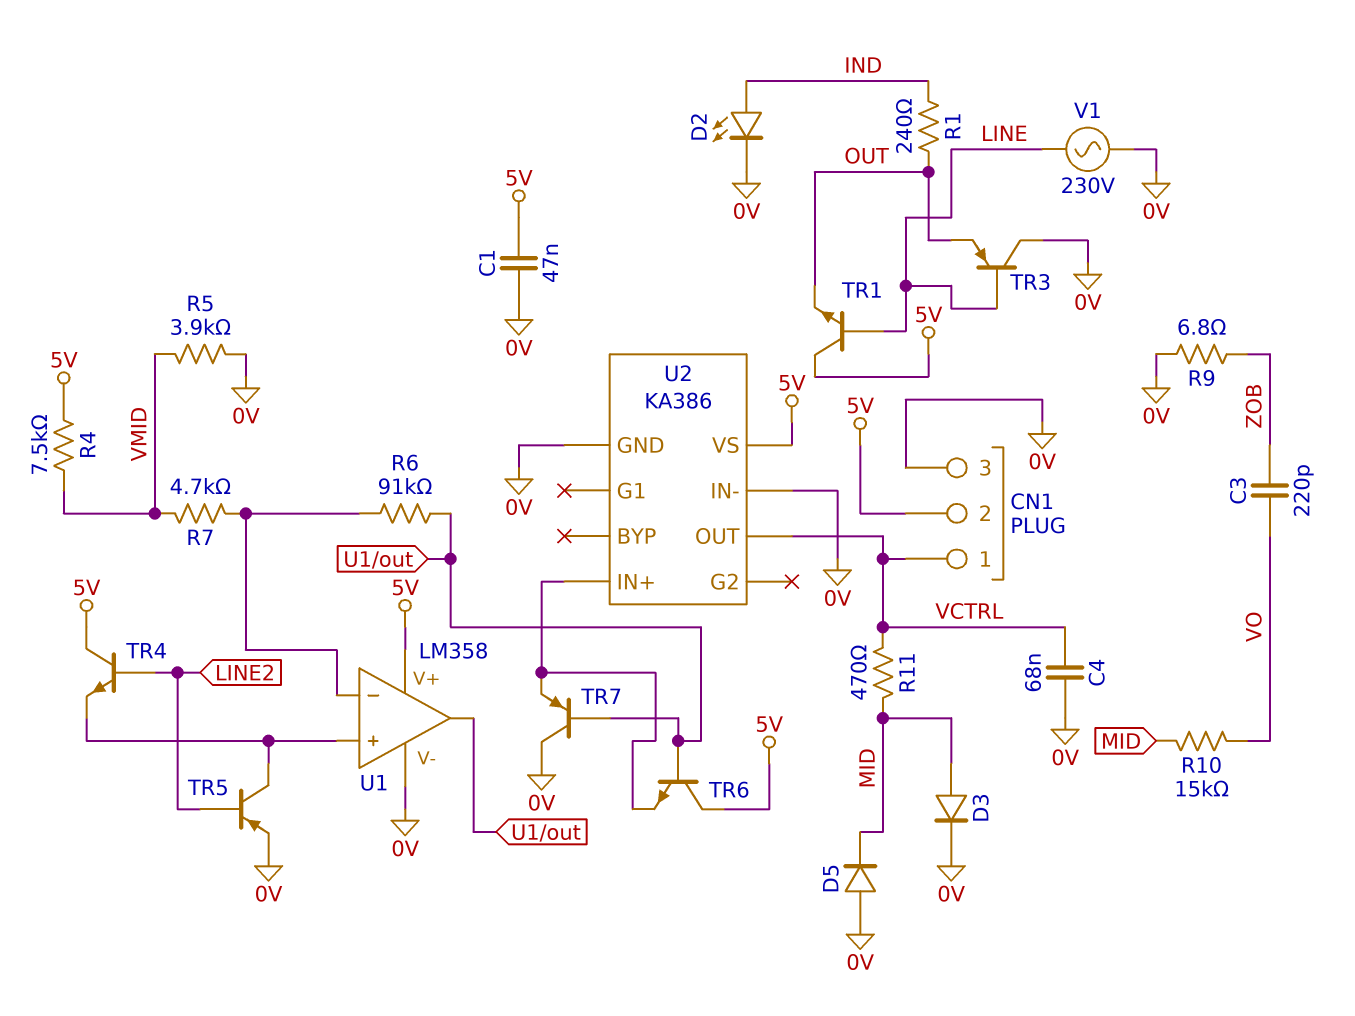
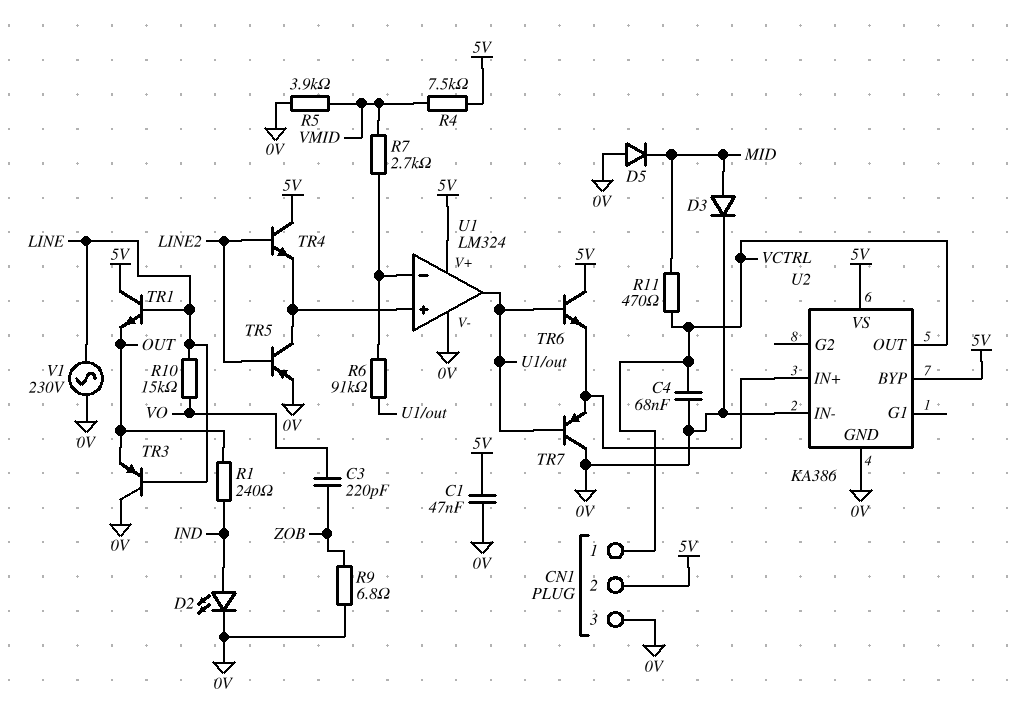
R7: 4.7k (U1/in-, VMID) -> 2.7k (U1/in-, VMID)
R10: 15k (MID, VO) -> 15k (LINE, VO)
U1: LM358 -> LM324
U2 pin BYP: none -> 5V

